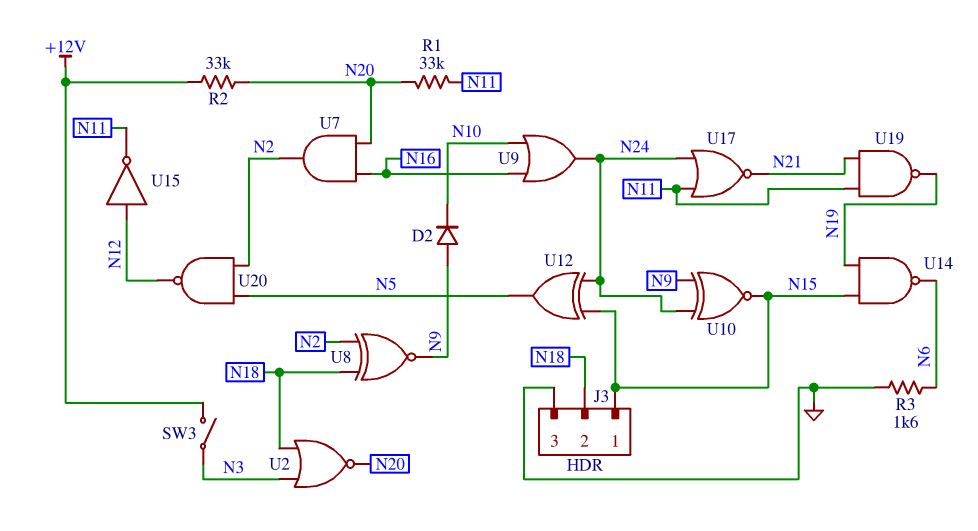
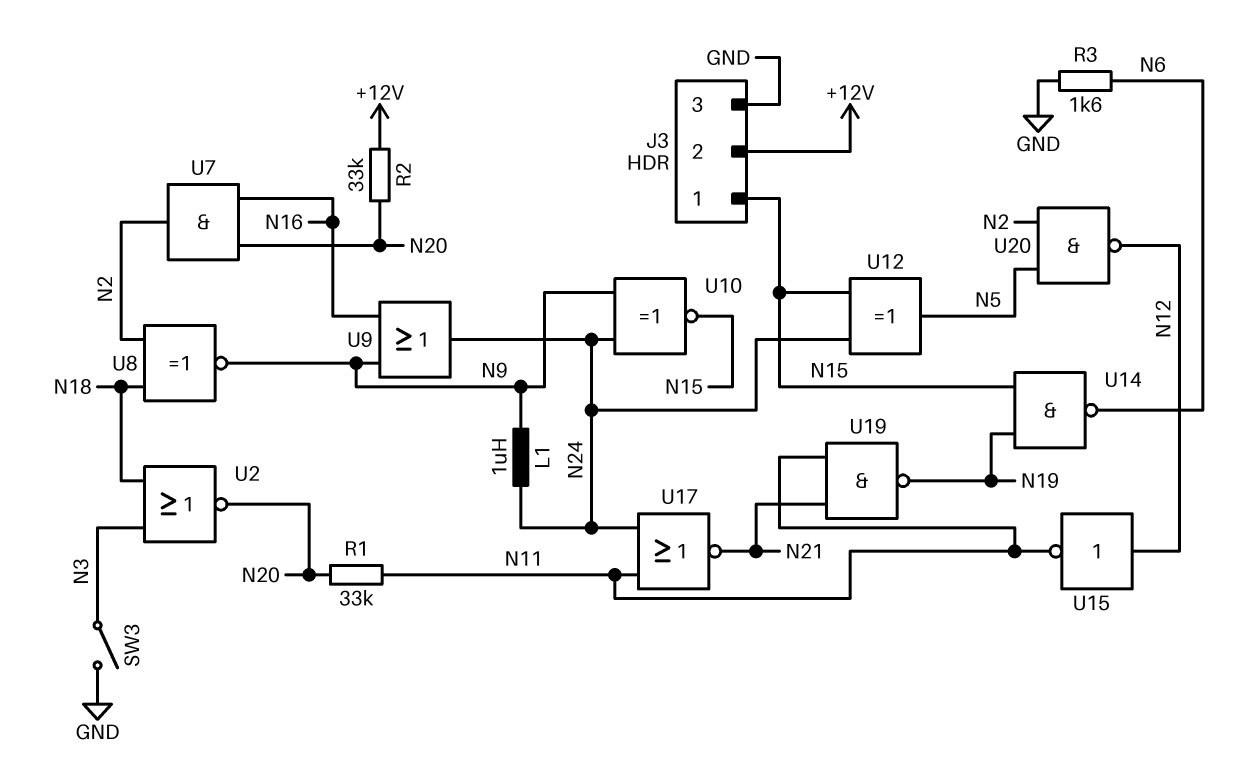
D2: diode (A N9, K N10) -> none
J3 pin 2: N18 -> +12V
L1: none -> 1uH (N9, N24)
SW3: switch (+12V, N3) -> switch (GND, N3)
U9: OR (in N10, in N16, out N24) -> OR (in N9, in N16, out N24)

